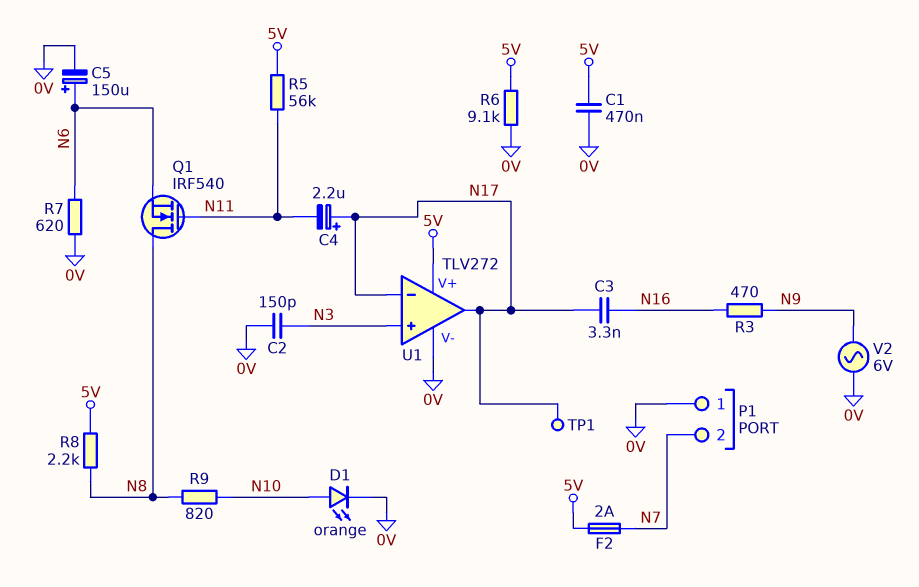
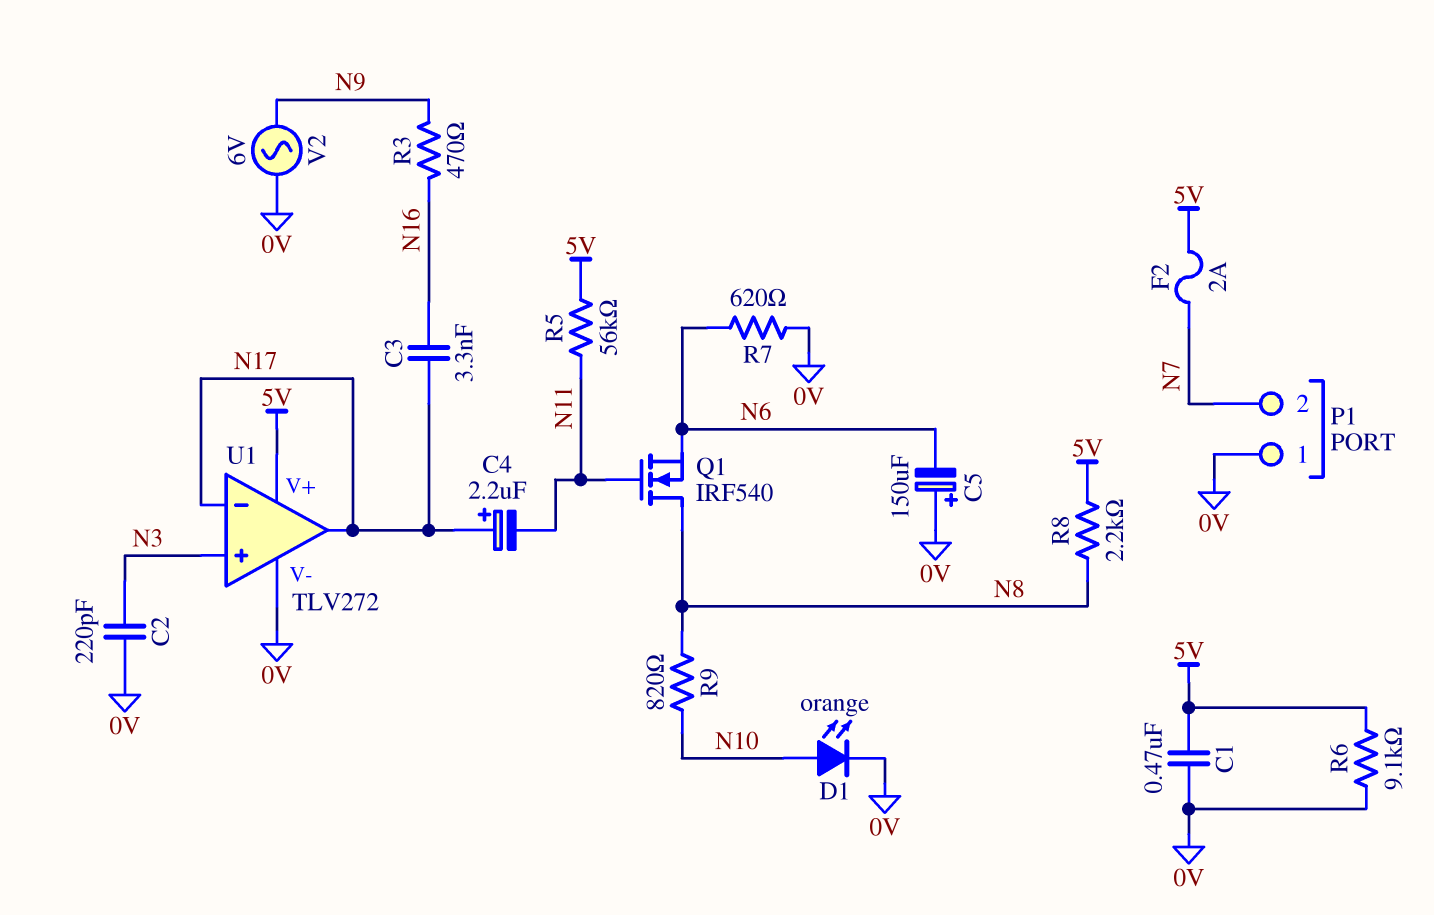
C2: 150pF (0V, N3) -> 220pF (0V, N3)
C5: 150uF (plus N6, minus 0V) -> 150uF (plus 0V, minus N6)
TP1: test point (N17) -> none

